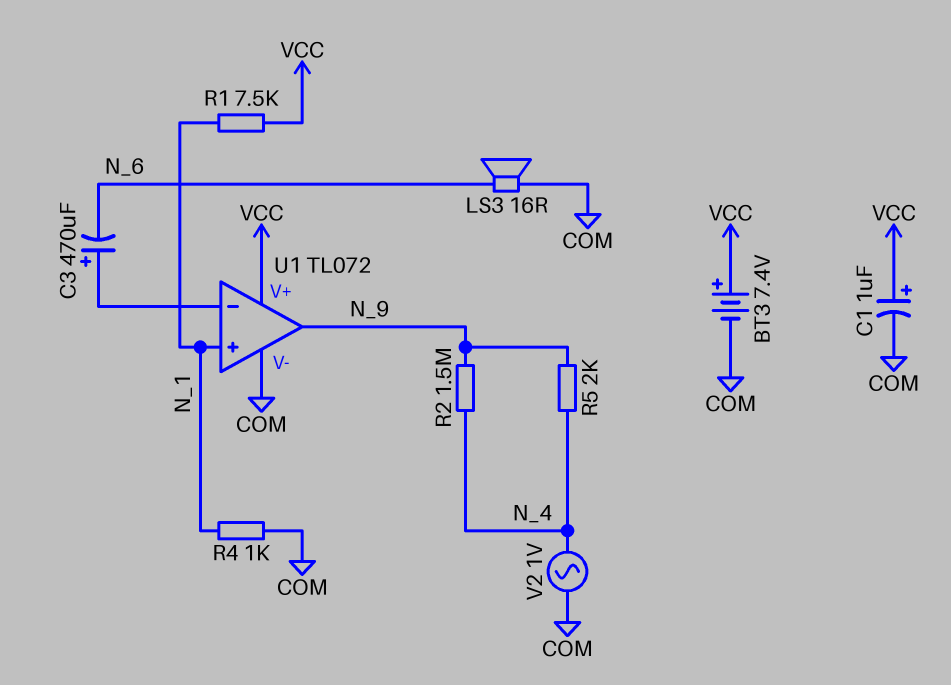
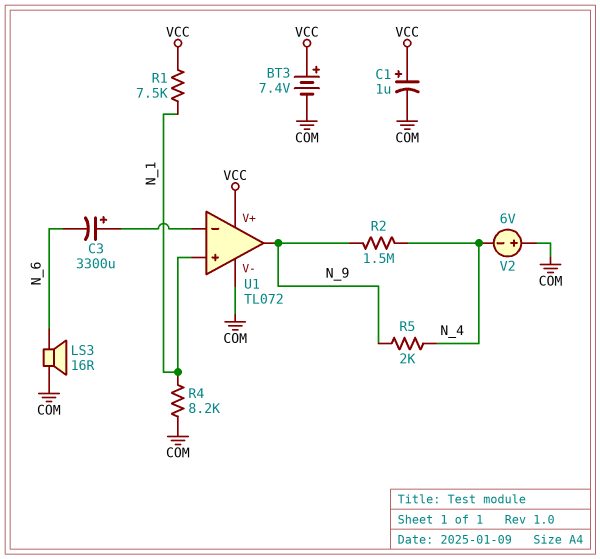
C3: 470uF (plus U1/in-, minus N_6) -> 3300uF (plus U1/in-, minus N_6)
R4: 1k (COM, N_1) -> 8.2k (COM, N_1)
V2: AC 1V (COM, N_4) -> 6V (plus COM, minus N_4)

